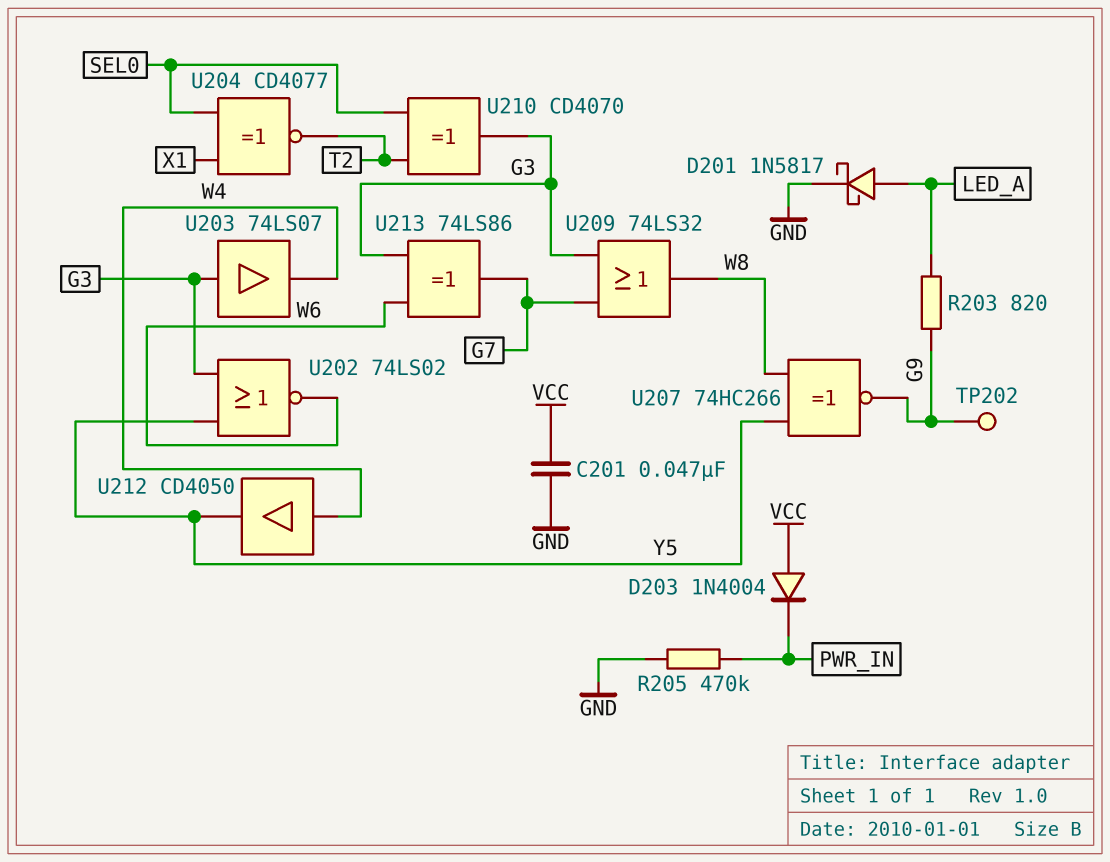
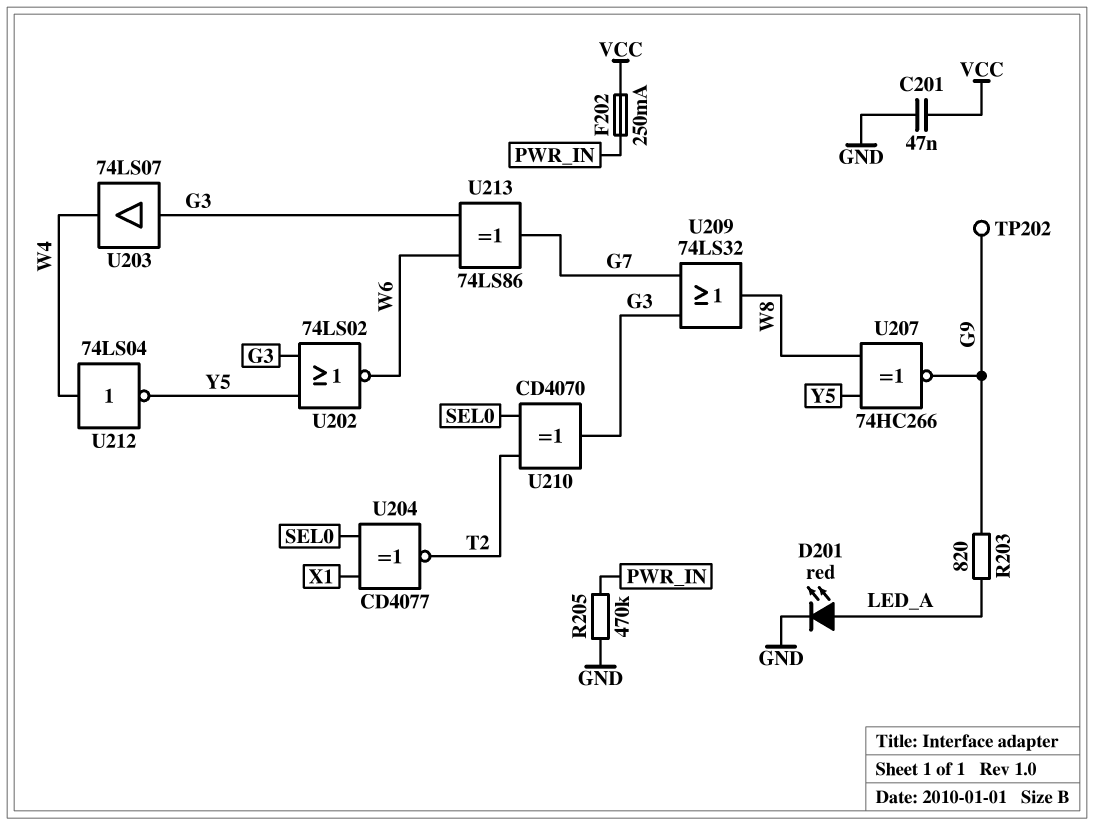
D201: schottky 1N5817 (A LED_A, K GND) -> LED red (A LED_A, K GND)
D203: diode 1N4004 (A VCC, K PWR_IN) -> none
F202: none -> 250mA (PWR_IN, VCC)
U212: buffer CD4050 (in W4, out Y5) -> NOT 74LS04 (in W4, out Y5)

